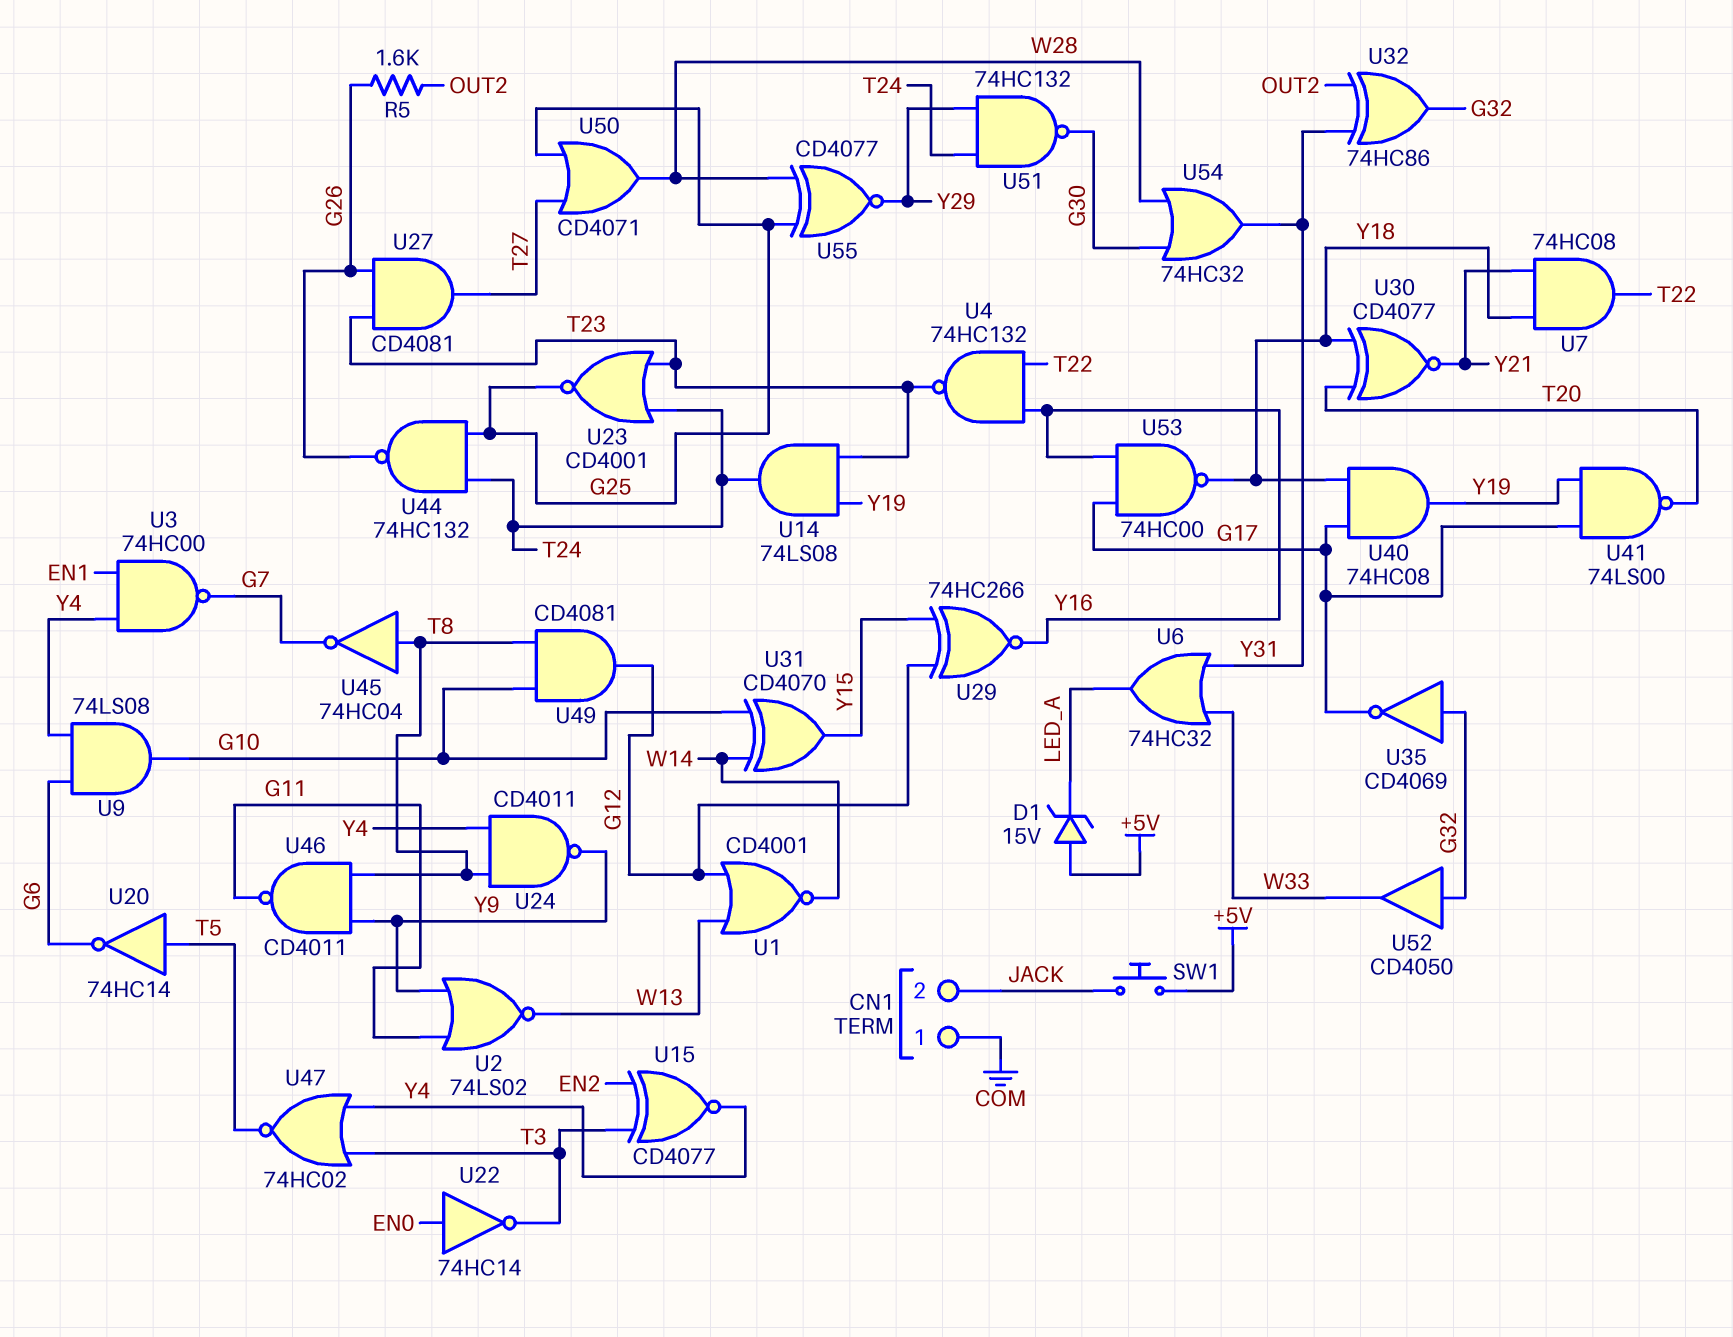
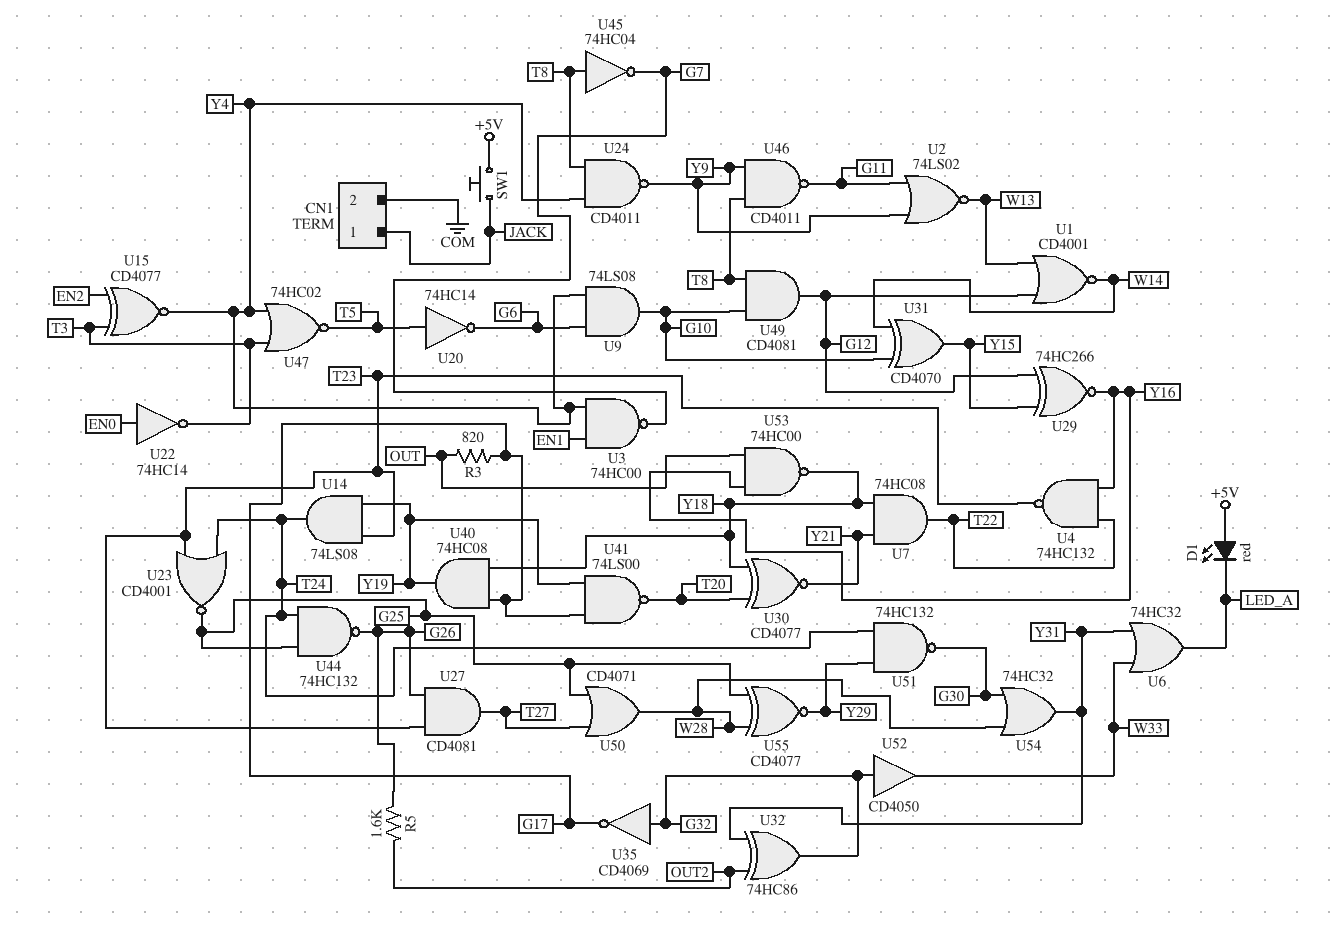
CN1 pin 1: COM -> JACK
CN1 pin 2: JACK -> COM
D1: zener 15V (A +5V, K LED_A) -> LED red (A +5V, K LED_A)
R3: none -> 820 (G17, OUT)
U53: NAND 74HC00 (in G17, in Y16, out Y18) -> NAND 74HC00 (in OUT, in Y16, out Y18)

